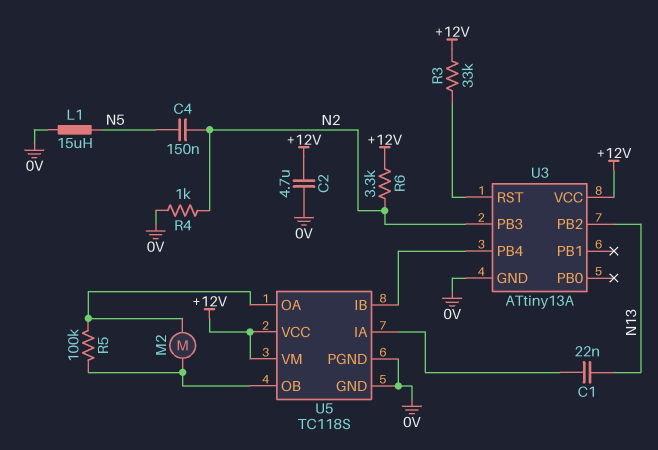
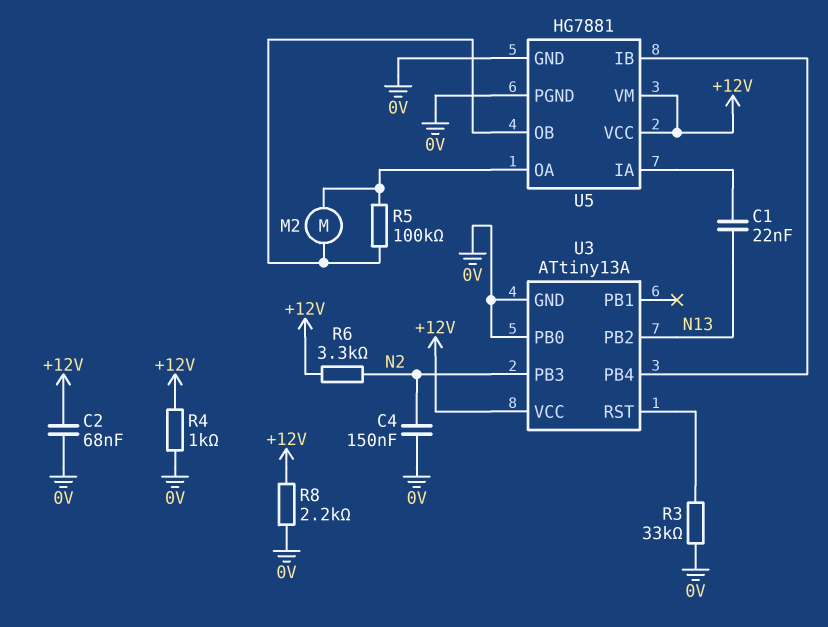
C2: 4.7uF (+12V, 0V) -> 68nF (+12V, 0V)
C4: 150nF (N2, N5) -> 150nF (0V, N2)
L1: 15uH (0V, N5) -> none
R3: 33k (+12V, U3/RST) -> 33k (0V, U3/RST)
R4: 1k (0V, N2) -> 1k (+12V, 0V)
R8: none -> 2.2k (+12V, 0V)
U3 pin PB0: none -> 0V
U5: TC118S -> HG7881

